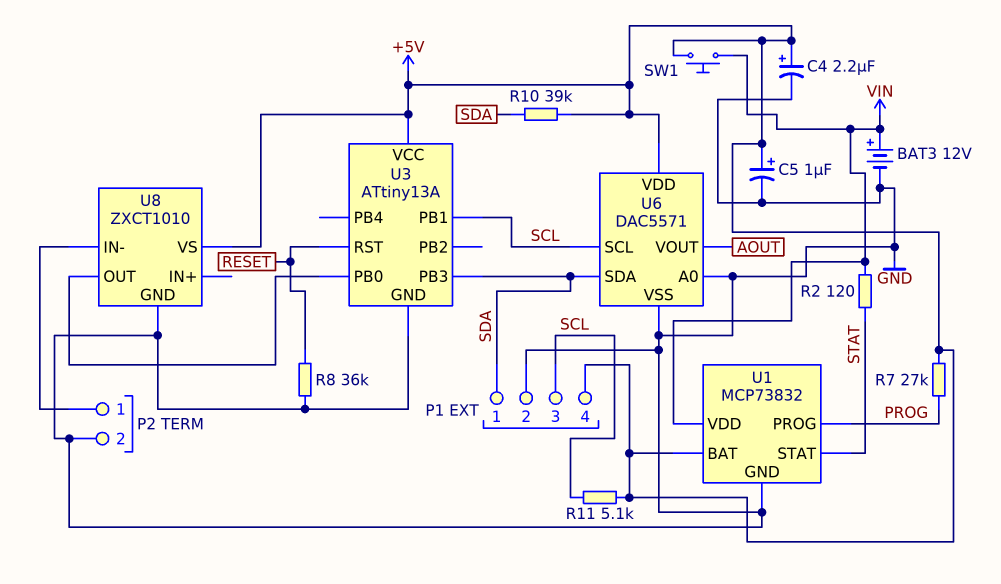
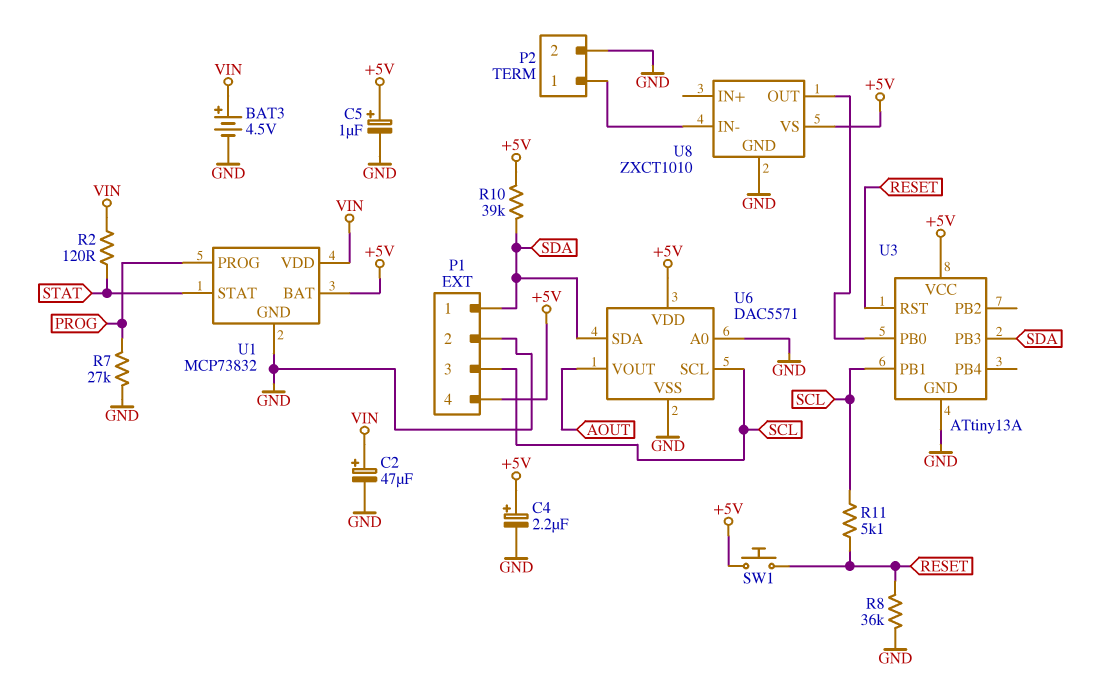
BAT3: 12V (plus VIN, minus GND) -> 4.5V (plus VIN, minus GND)
C2: none -> 47uF (plus VIN, minus GND)
R7: 27k (+5V, PROG) -> 27k (GND, PROG)
R11: 5.1k (+5V, SCL) -> 5.1k (RESET, SCL)
SW1: button (+5V, VIN) -> button (+5V, RESET)

